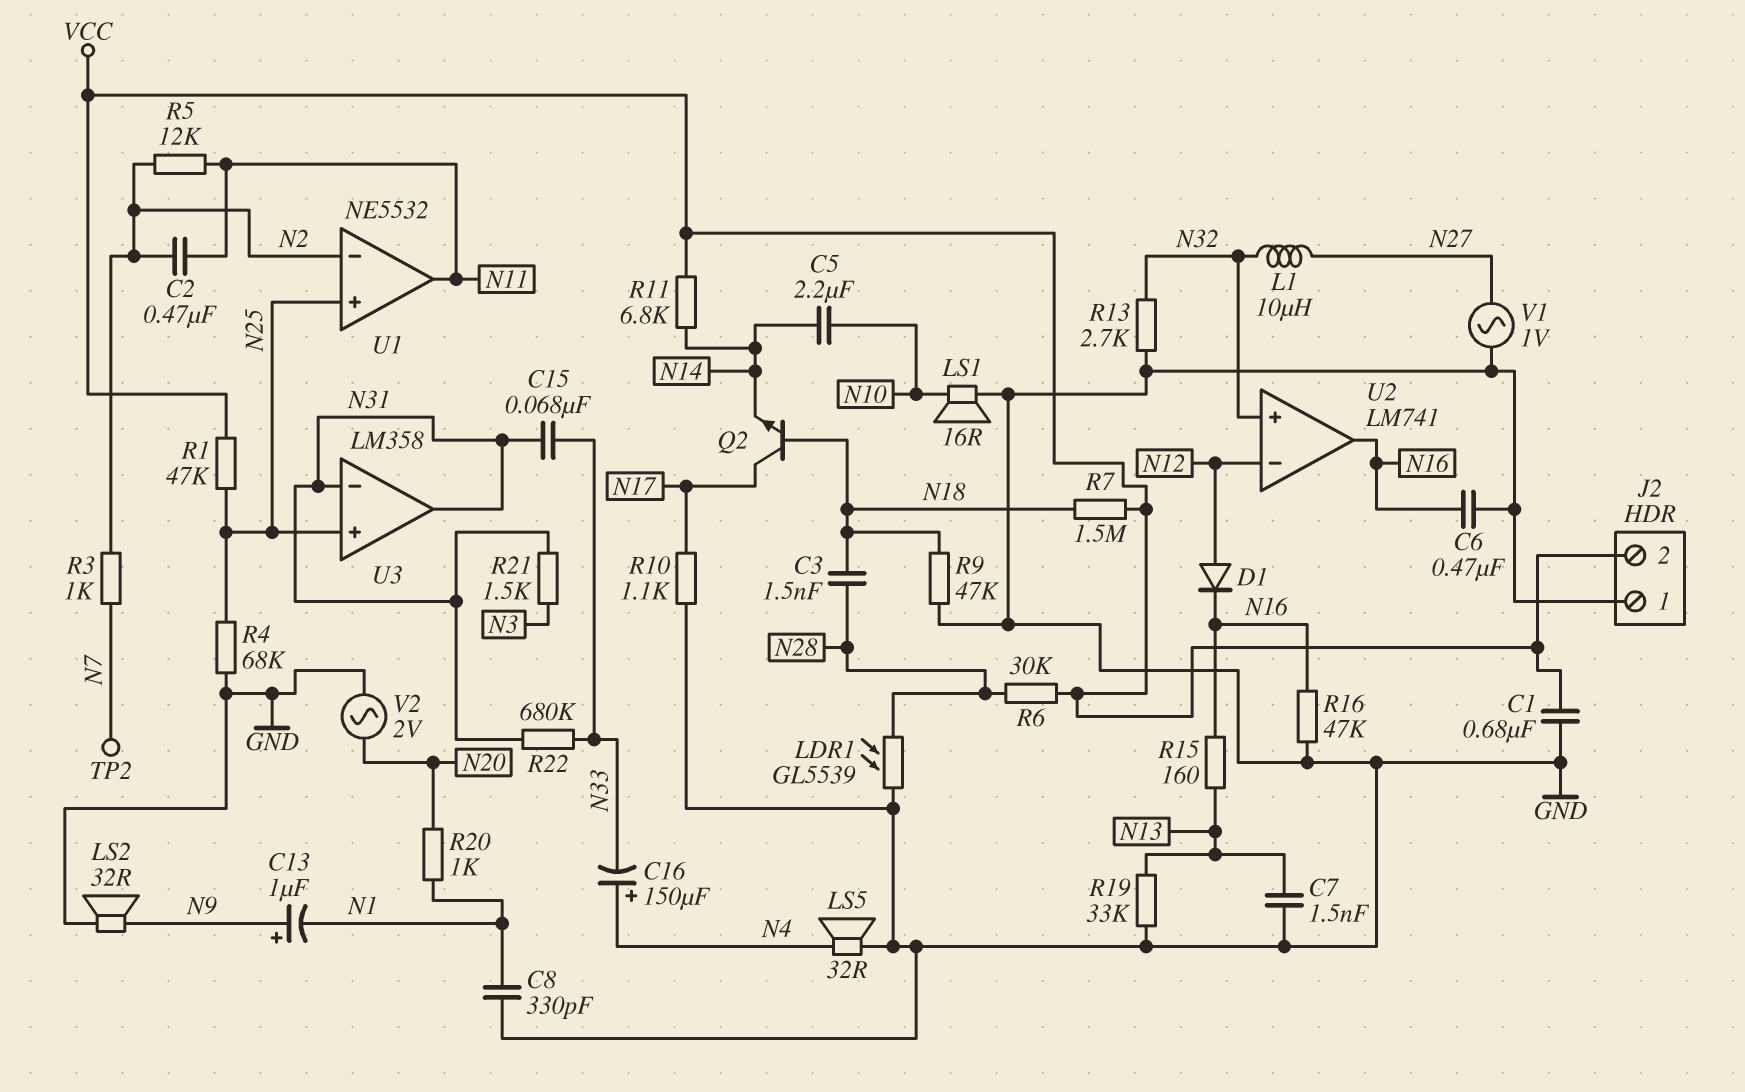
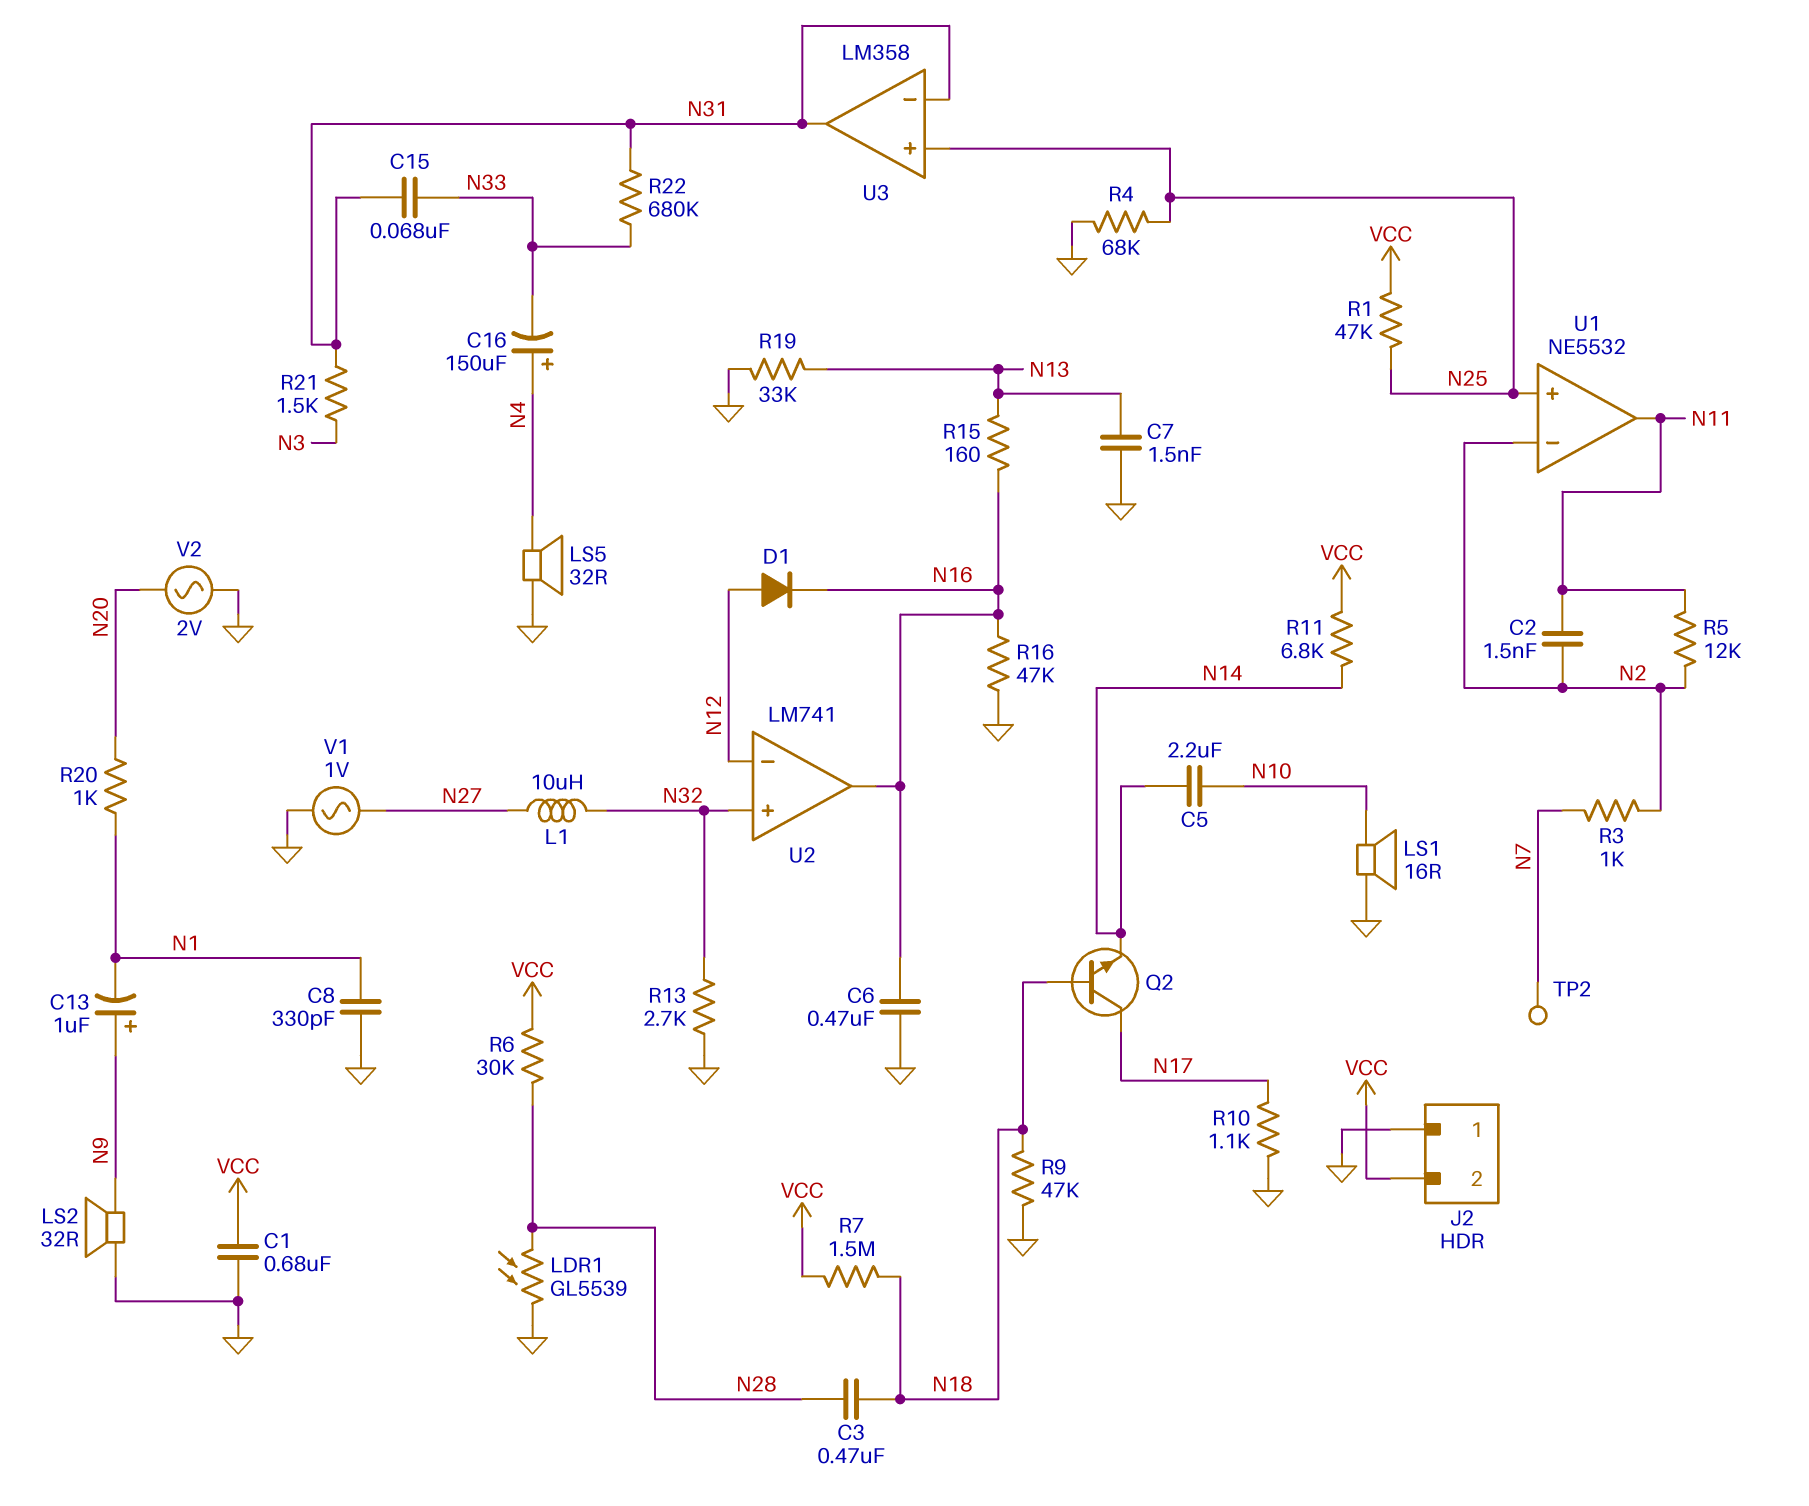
C2: 470nF (N2, N11) -> 1.5nF (N2, N11)
C3: 1.5nF (N18, N28) -> 470nF (N18, N28)

